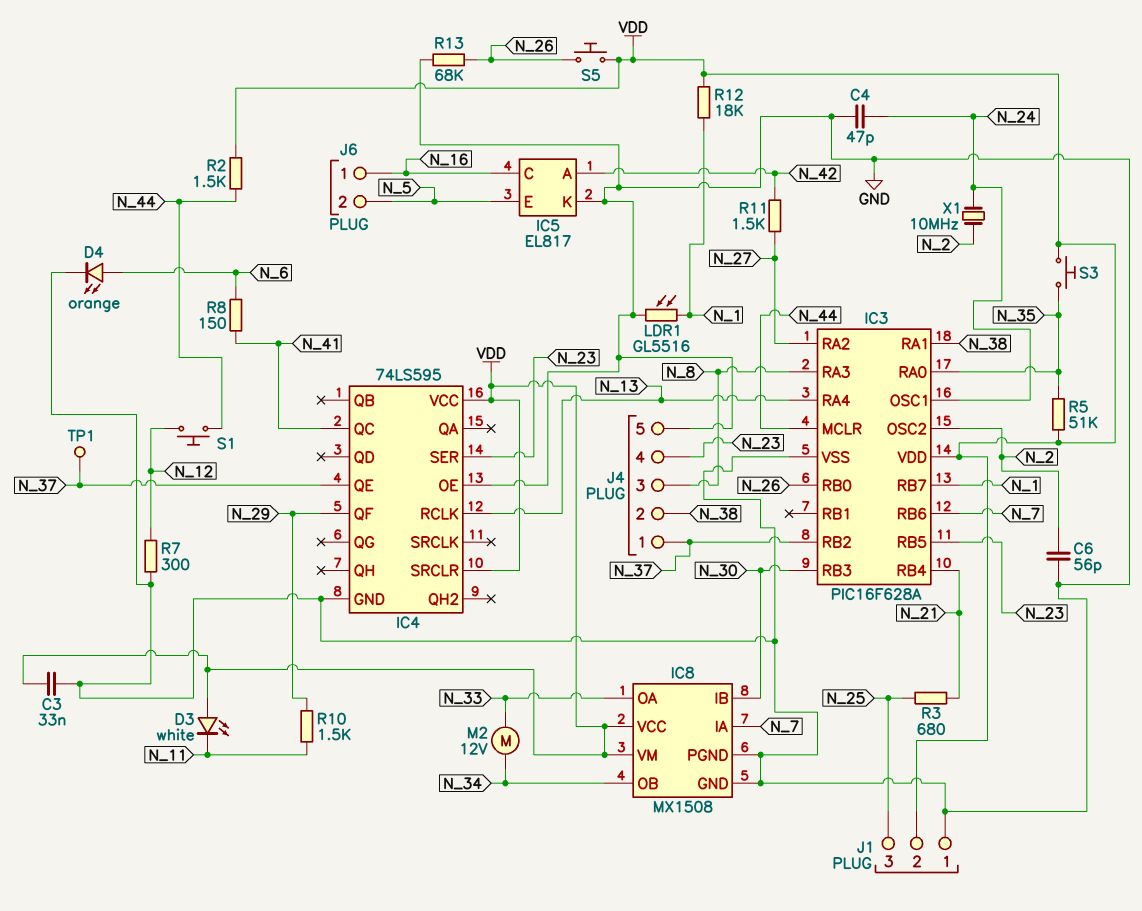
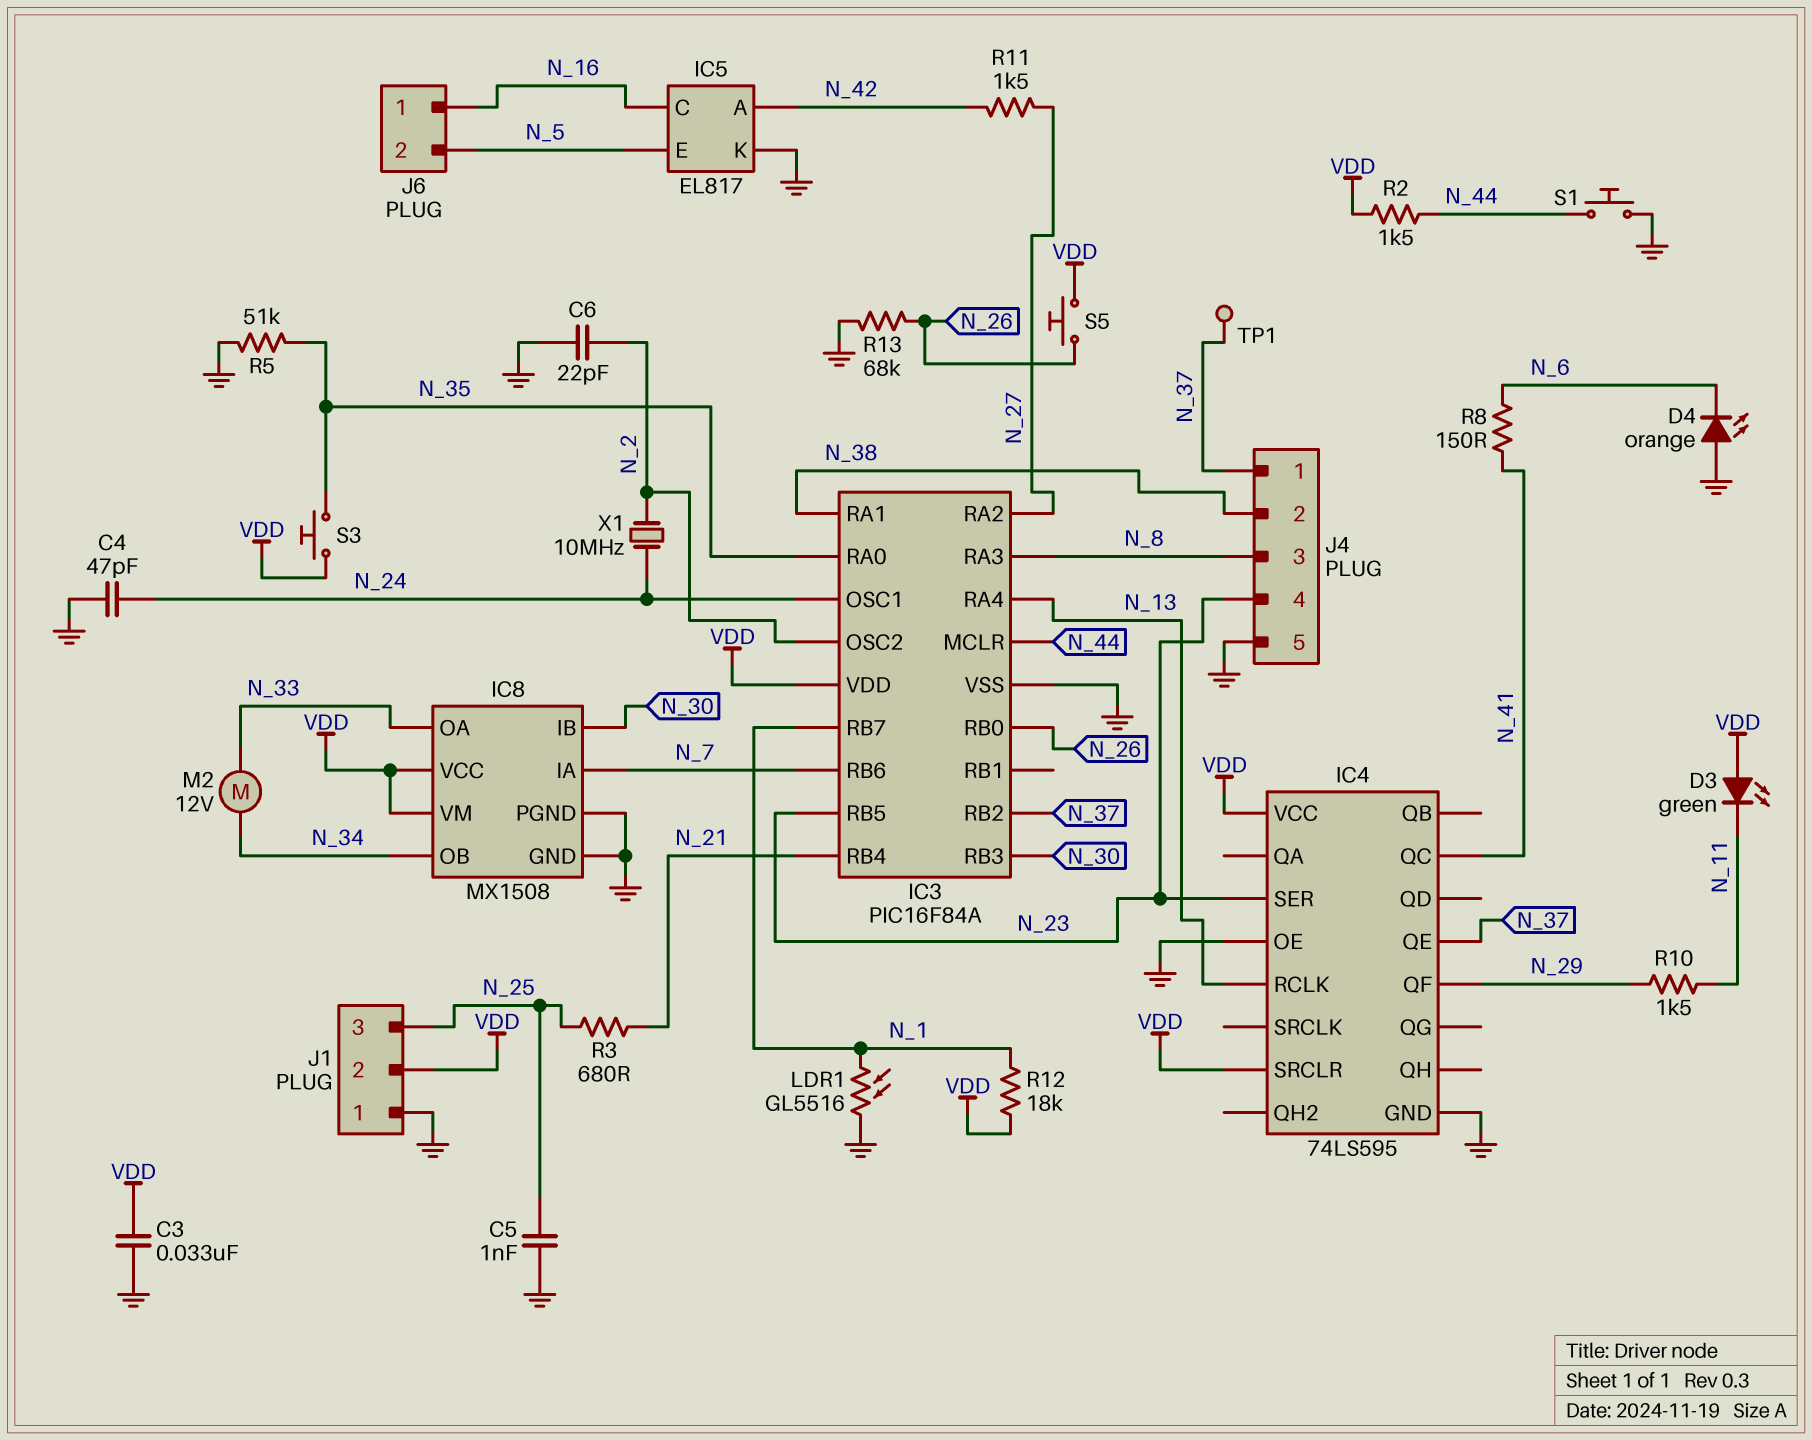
C5: none -> 1nF (GND, N_25)
C6: 56pF (GND, N_2) -> 22pF (GND, N_2)
D3: LED white (A VDD, K N_11) -> LED green (A VDD, K N_11)
D4: LED orange (A N_6, K GND) -> LED orange (A GND, K N_6)
IC3: PIC16F628A -> PIC16F84A
R5: 51k (N_35, VDD) -> 51k (GND, N_35)
R7: 300 (GND, N_12) -> none
S1: button (N_12, N_44) -> button (GND, N_44)

